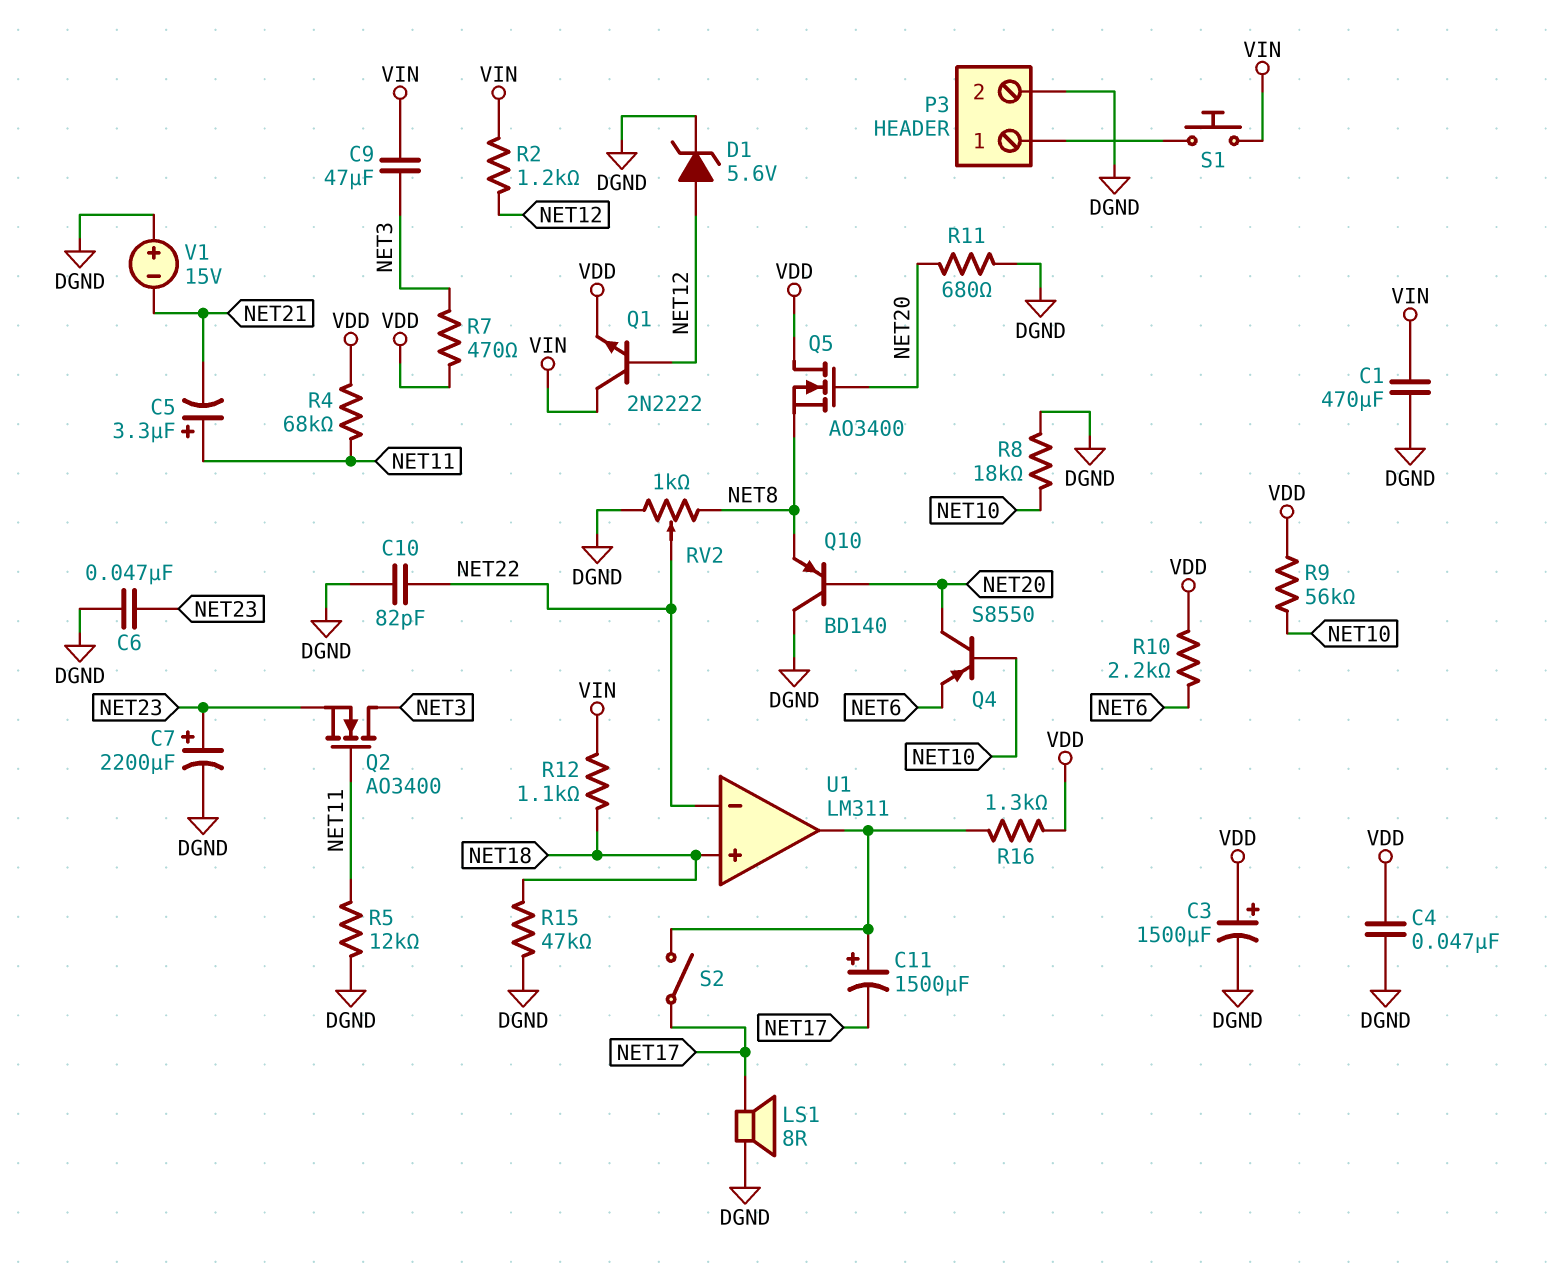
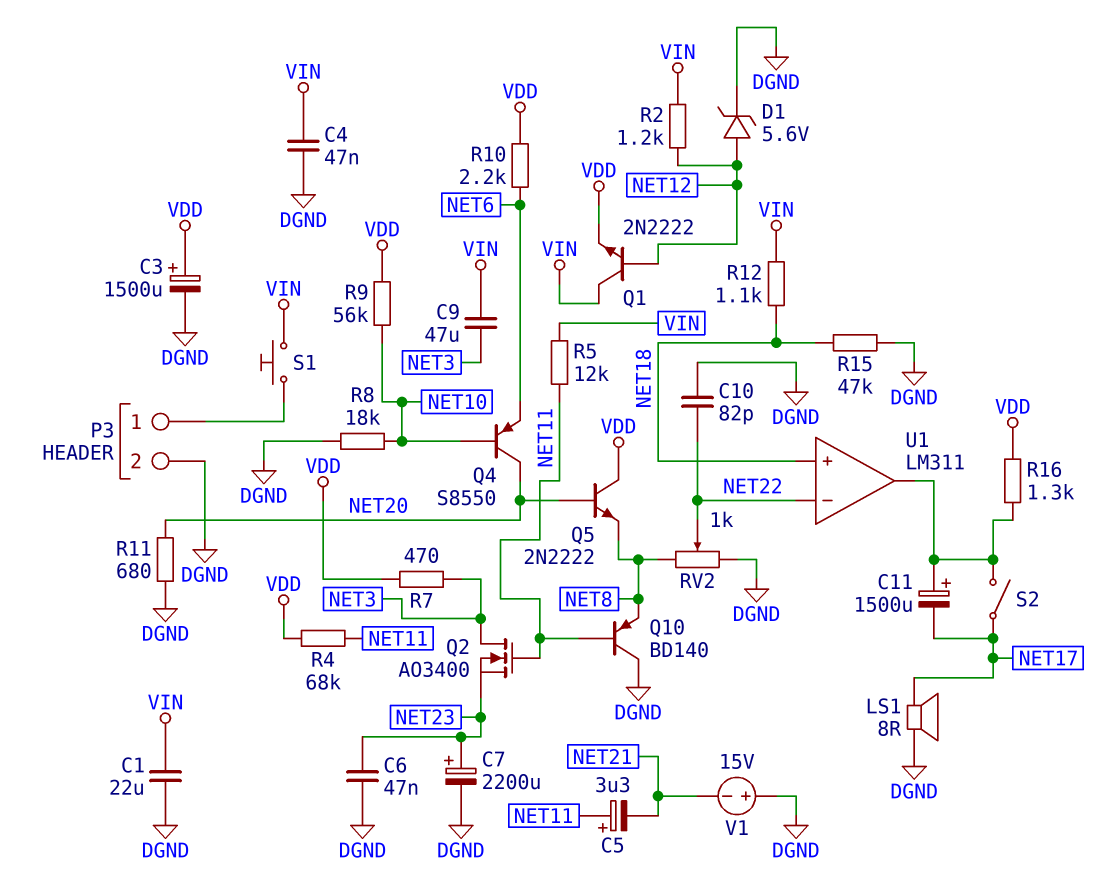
C1: 470uF (DGND, VIN) -> 22uF (DGND, VIN)
C4: 47nF (DGND, VDD) -> 47nF (DGND, VIN)
Q5: NMOS AO3400 (G NET20, D VDD, S NET8) -> NPN 2N2222 (B NET20, C VDD, E NET8)
Q10: PNP BD140 (B NET20, C DGND, E NET8) -> PNP BD140 (B NET11, C DGND, E NET8)
R5: 12k (DGND, NET11) -> 12k (NET11, VIN)

